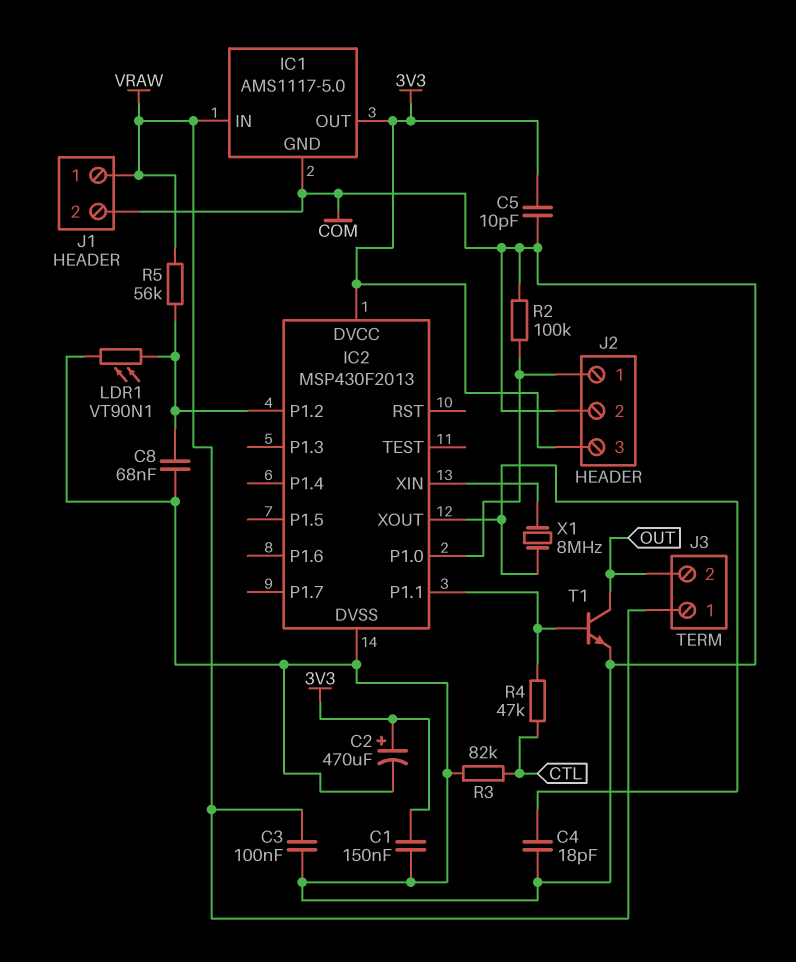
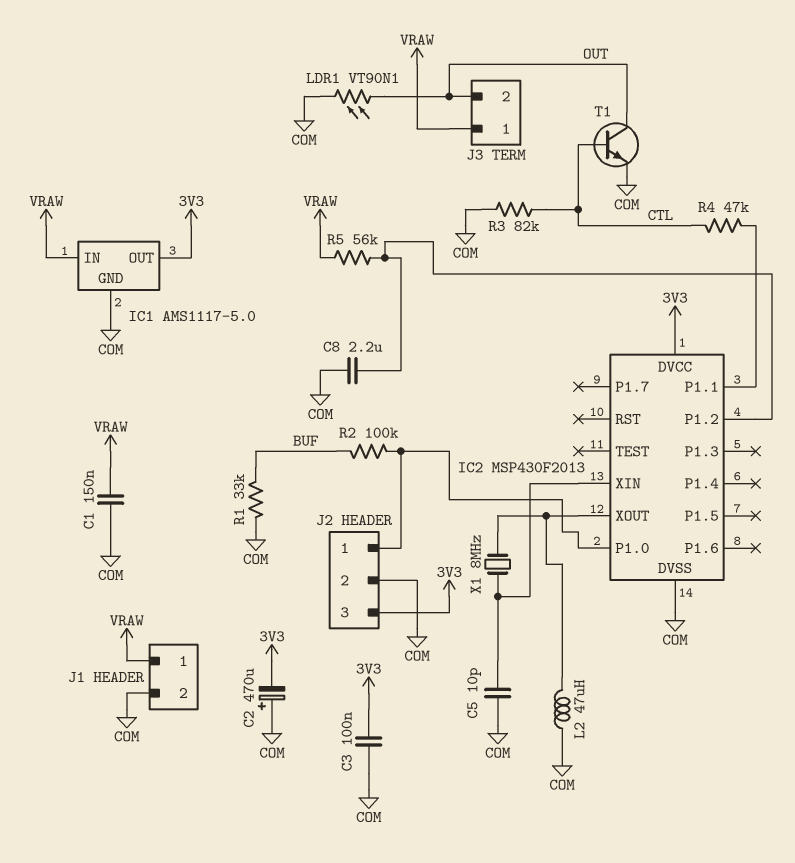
C1: 150nF (3V3, COM) -> 150nF (COM, VRAW)
C2: 470uF (plus 3V3, minus COM) -> 470uF (plus COM, minus 3V3)
C3: 100nF (COM, VRAW) -> 100nF (3V3, COM)
C4: 18pF (COM, IC2/XOUT) -> none
C5: 10pF (3V3, COM) -> 10pF (COM, IC2/XIN)
C8: 68nF (COM, IC2/P1.2) -> 2.2uF (COM, IC2/P1.2)
L2: none -> 47uH (COM, IC2/XOUT)
LDR1: VT90N1 (COM, IC2/P1.2) -> VT90N1 (COM, OUT)
R1: none -> 33k (BUF, COM)
R2: 100k (COM, IC2/P1.0) -> 100k (BUF, IC2/P1.0)
T1: NPN (B IC2/P1.1, C OUT, E COM) -> NPN (B CTL, C OUT, E COM)

